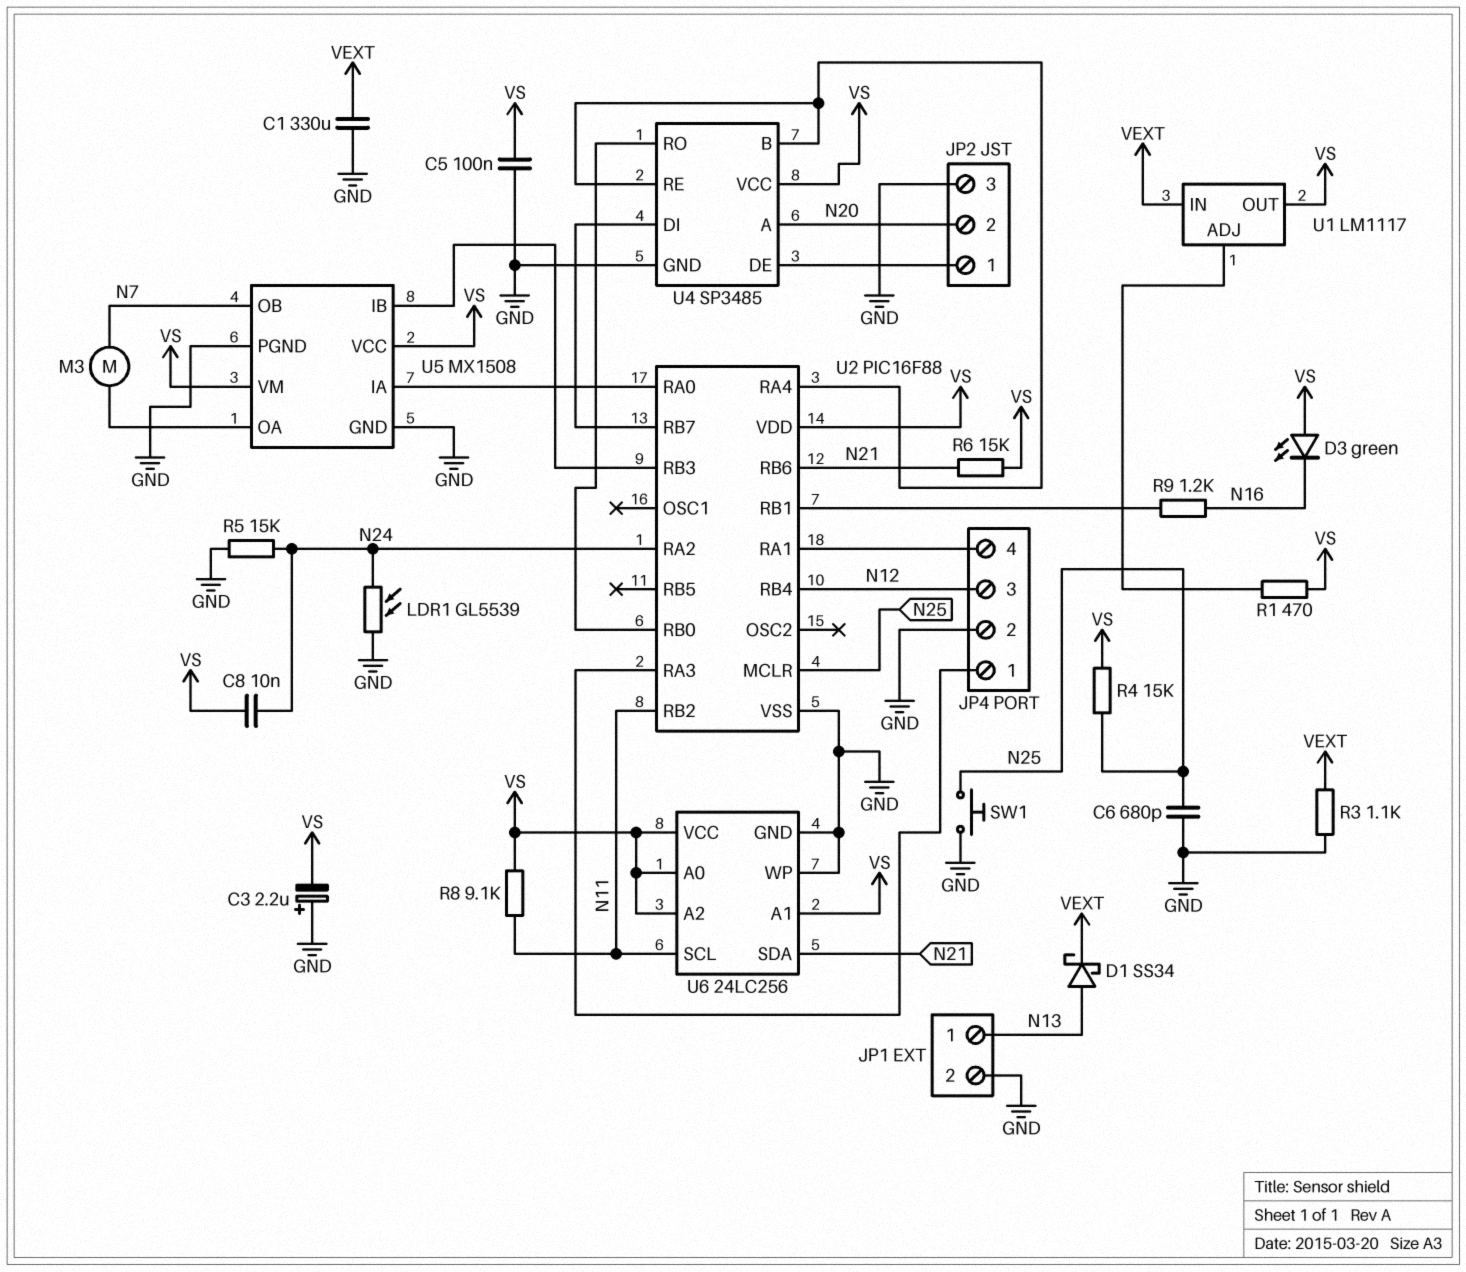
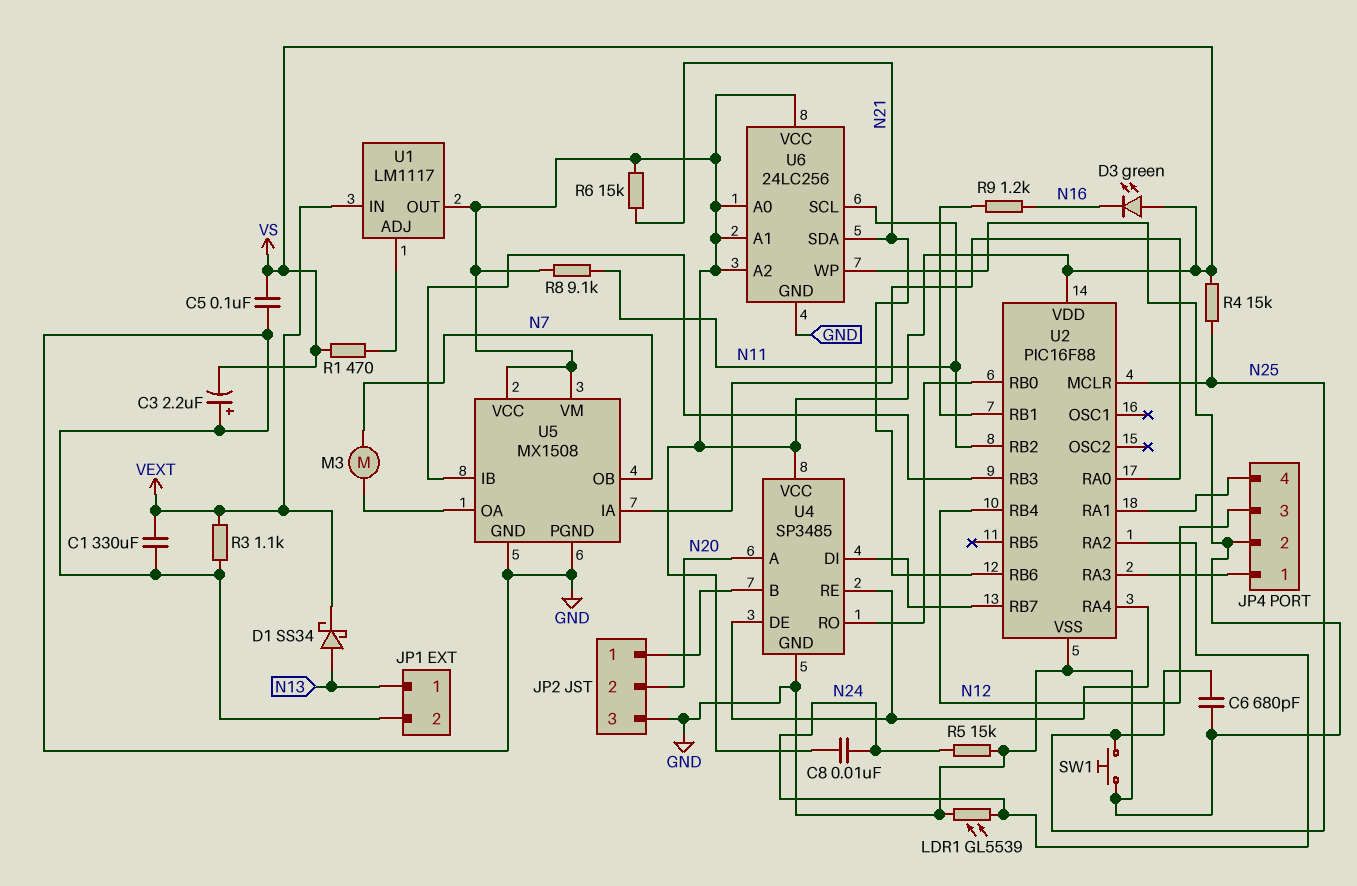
U4 pin B: U2/RA4 -> JP2/1
U4 pin DE: JP2/1 -> U2/RA4

